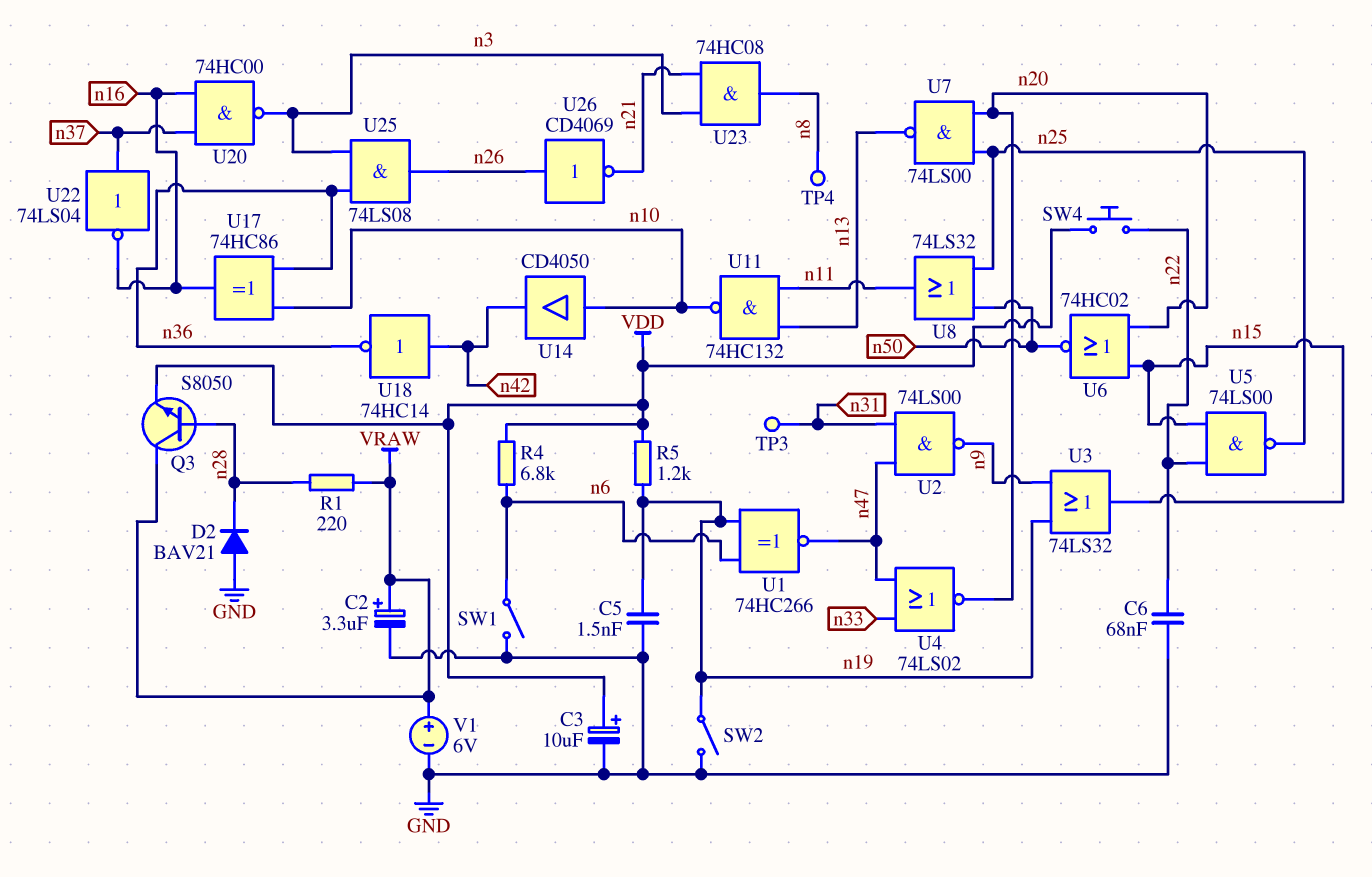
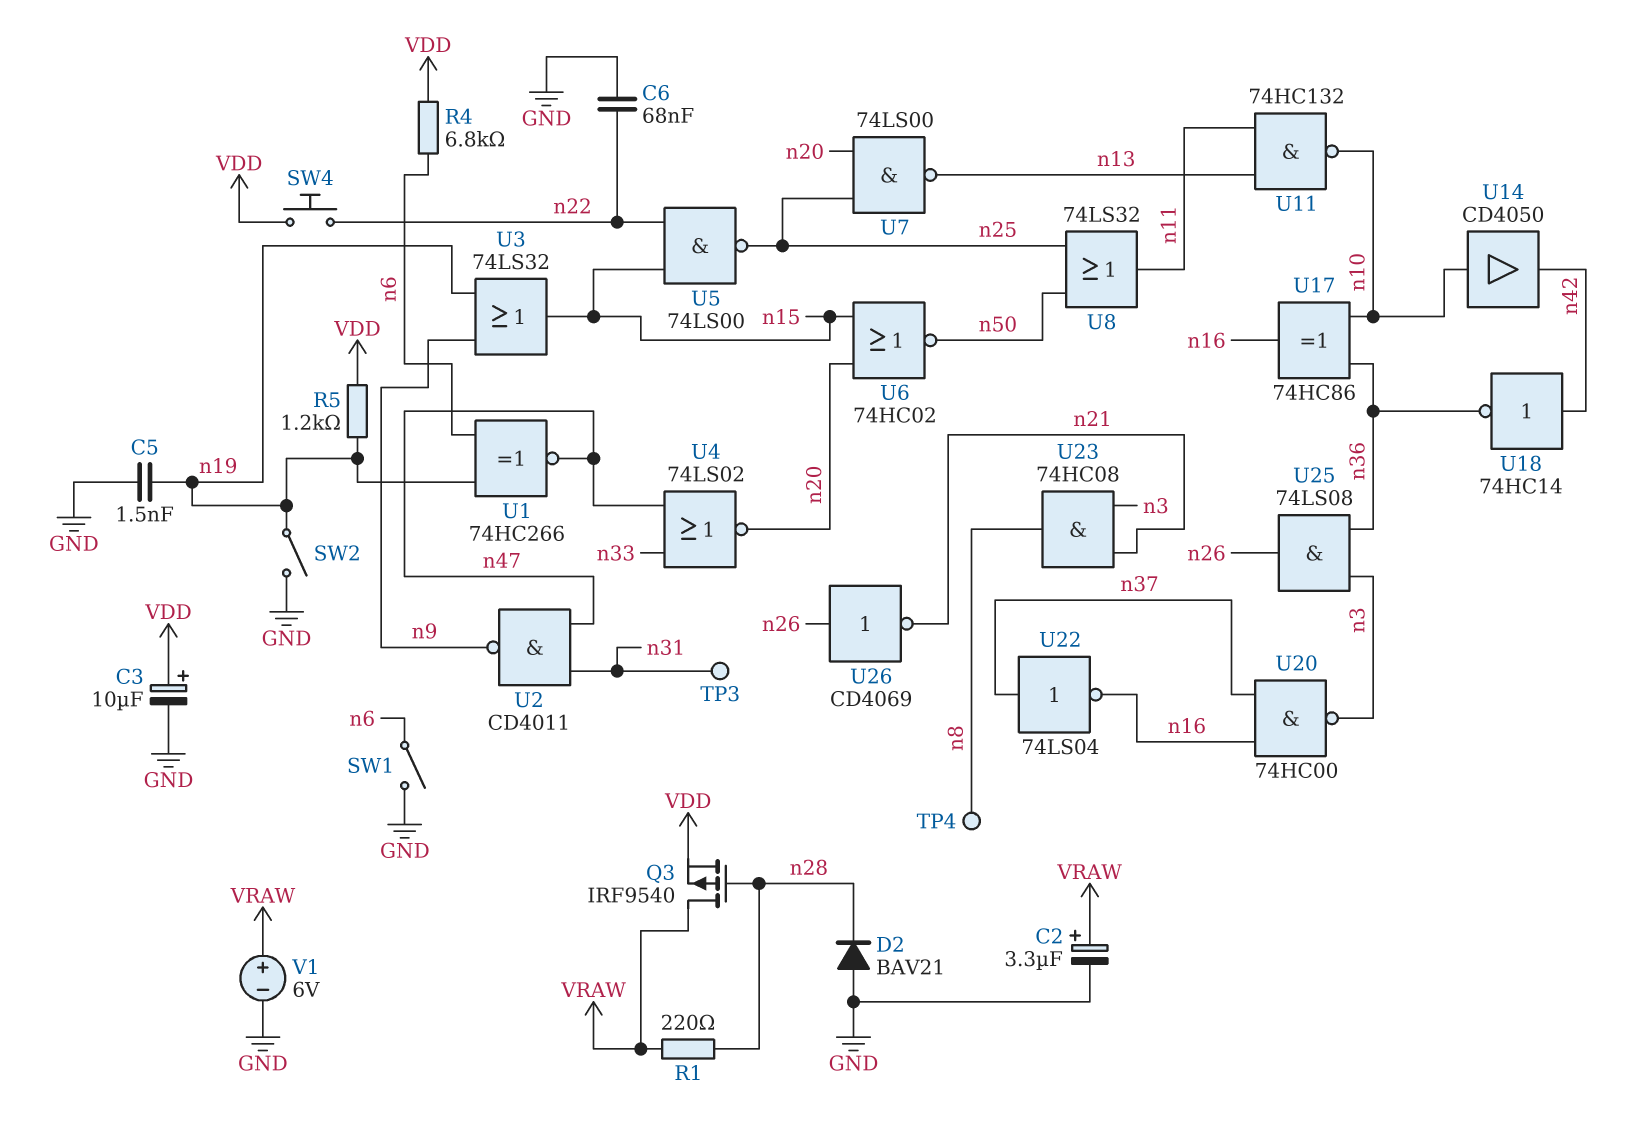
Q3: NPN S8050 (B n28, C VRAW, E VDD) -> PMOS IRF9540 (G n28, D VRAW, S VDD)
U2: NAND 74LS00 (in n31, in n47, out n9) -> NAND CD4011 (in n31, in n47, out n9)

